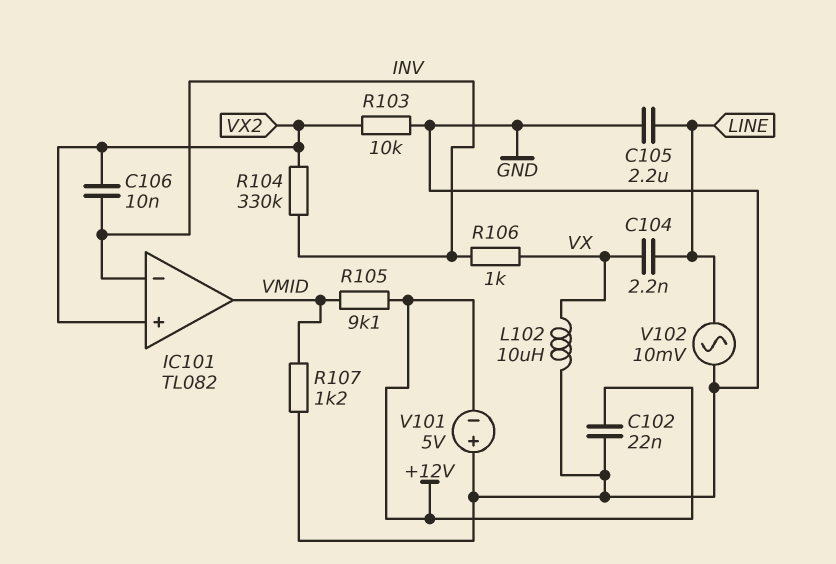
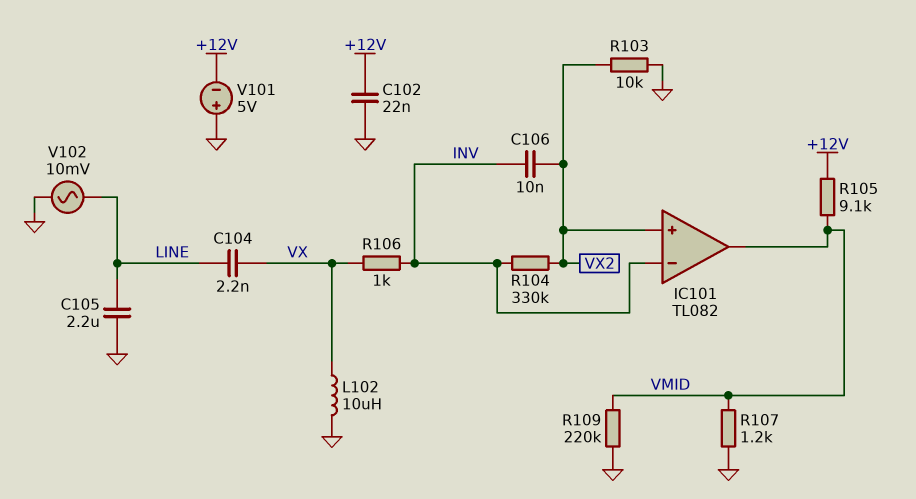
R109: none -> 220k (GND, VMID)

